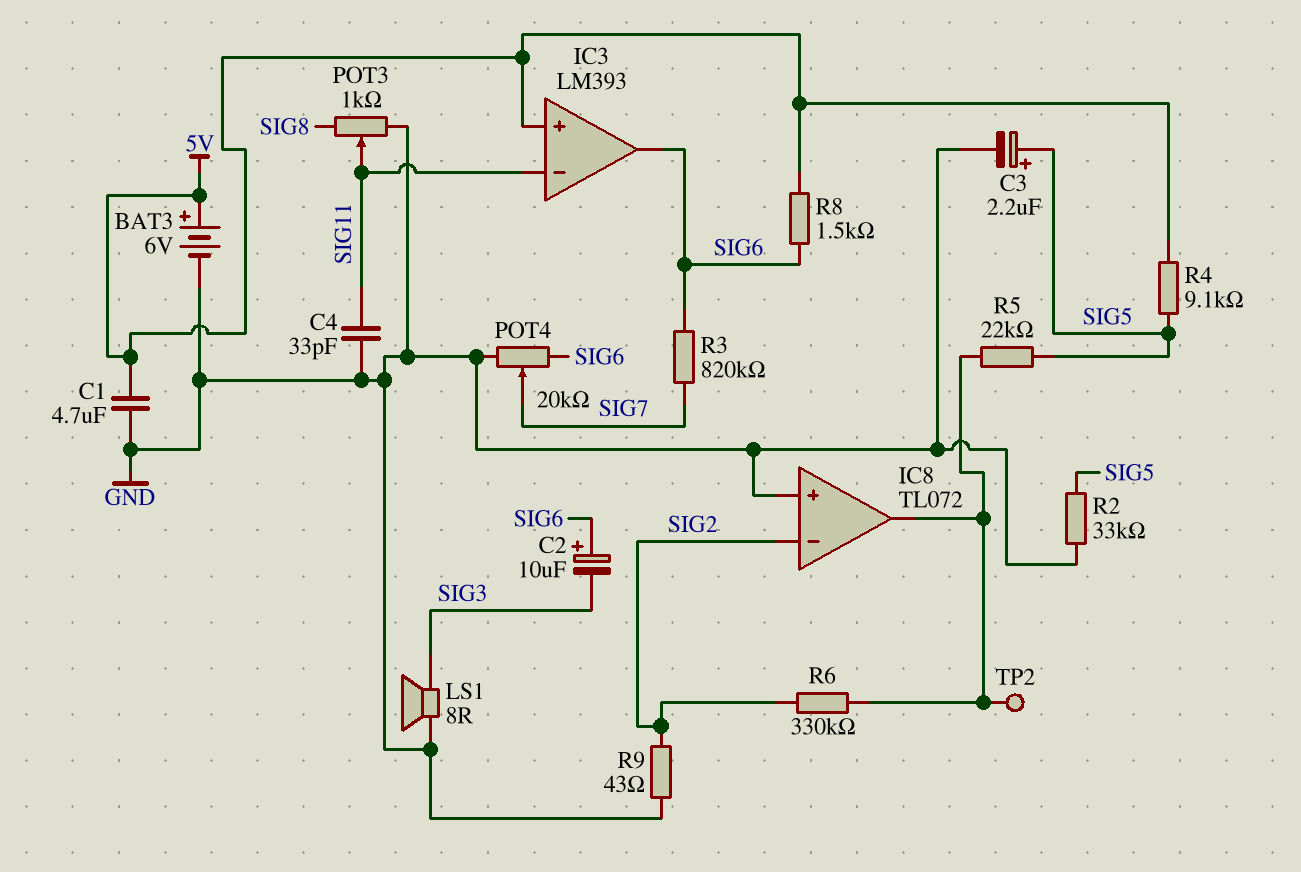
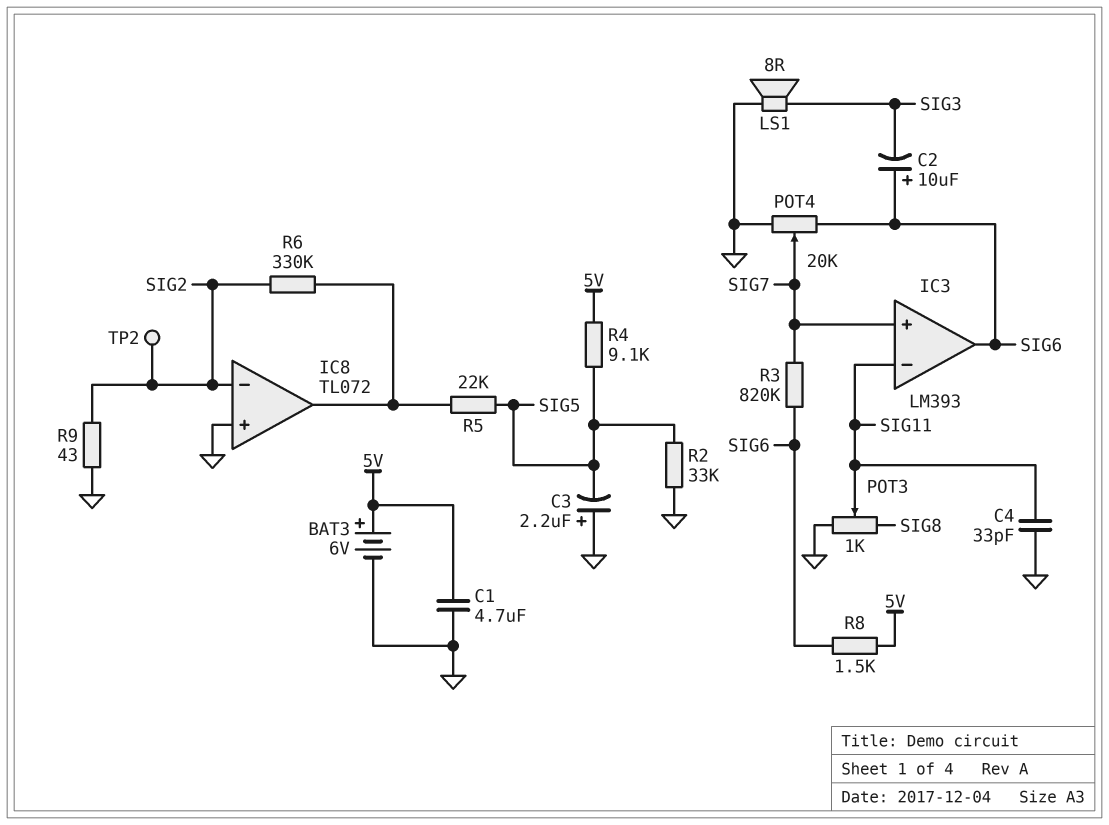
C3: 2.2uF (plus SIG5, minus GND) -> 2.2uF (plus GND, minus SIG5)
IC3 pin in+: 5V -> SIG7
TP2: test point (IC8/out) -> test point (SIG2)

